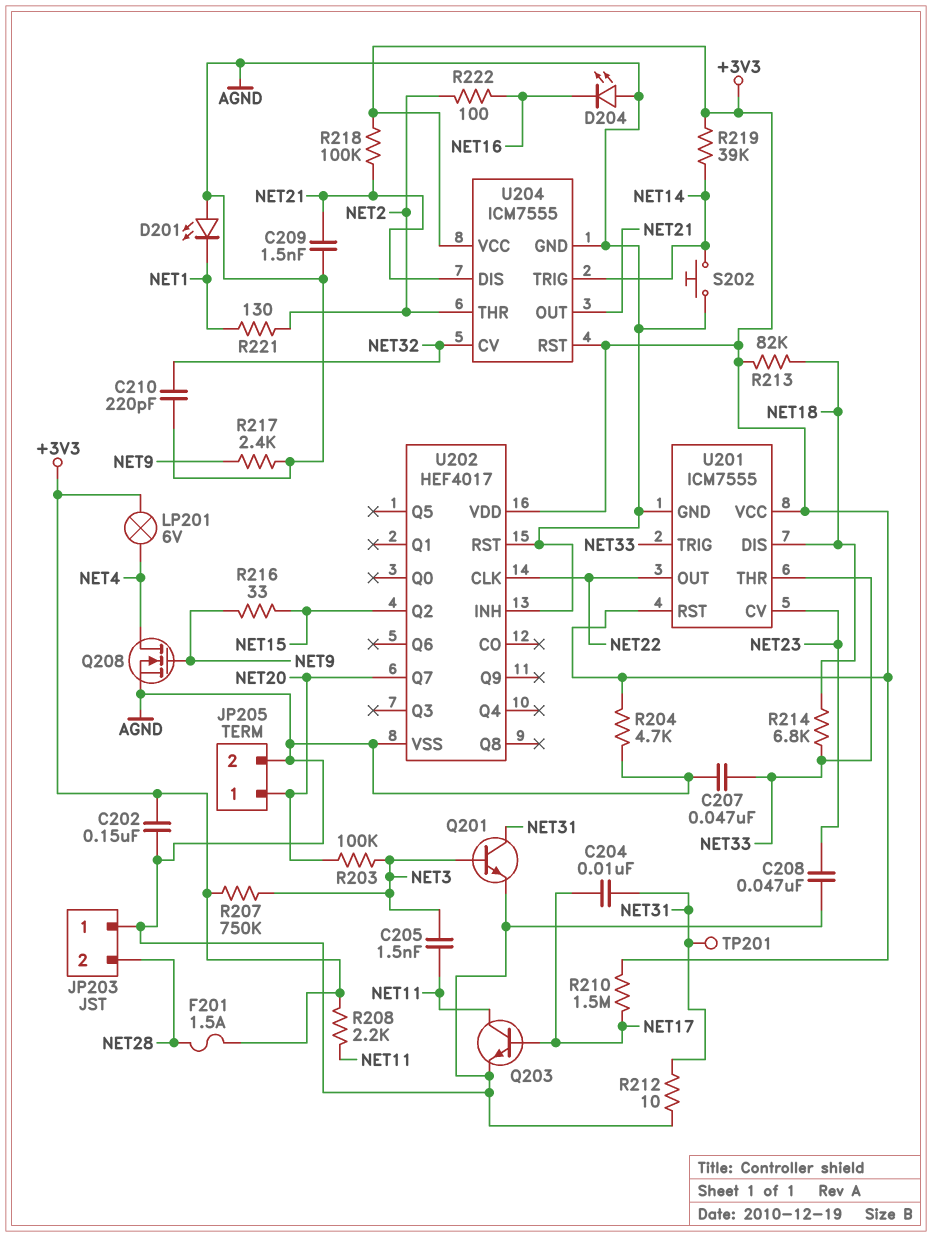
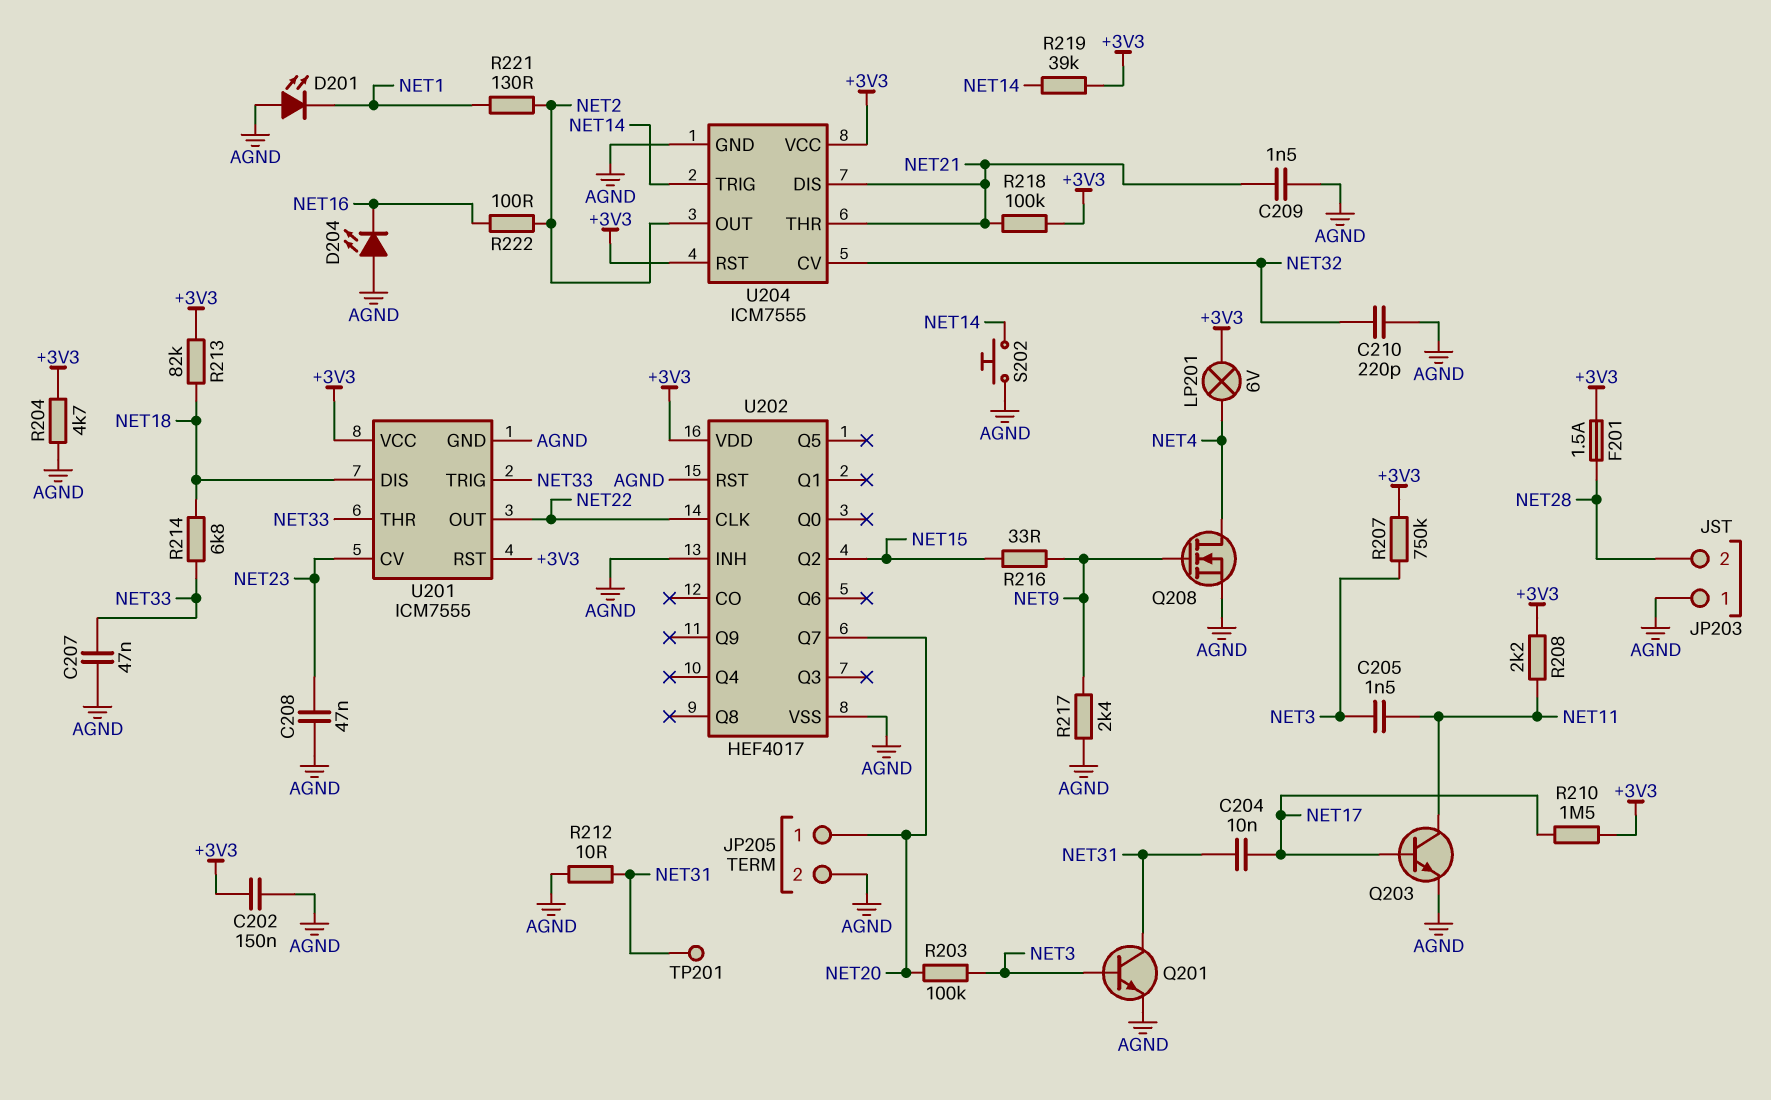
U204 pin OUT: NET21 -> NET2
U204 pin THR: NET2 -> NET21

